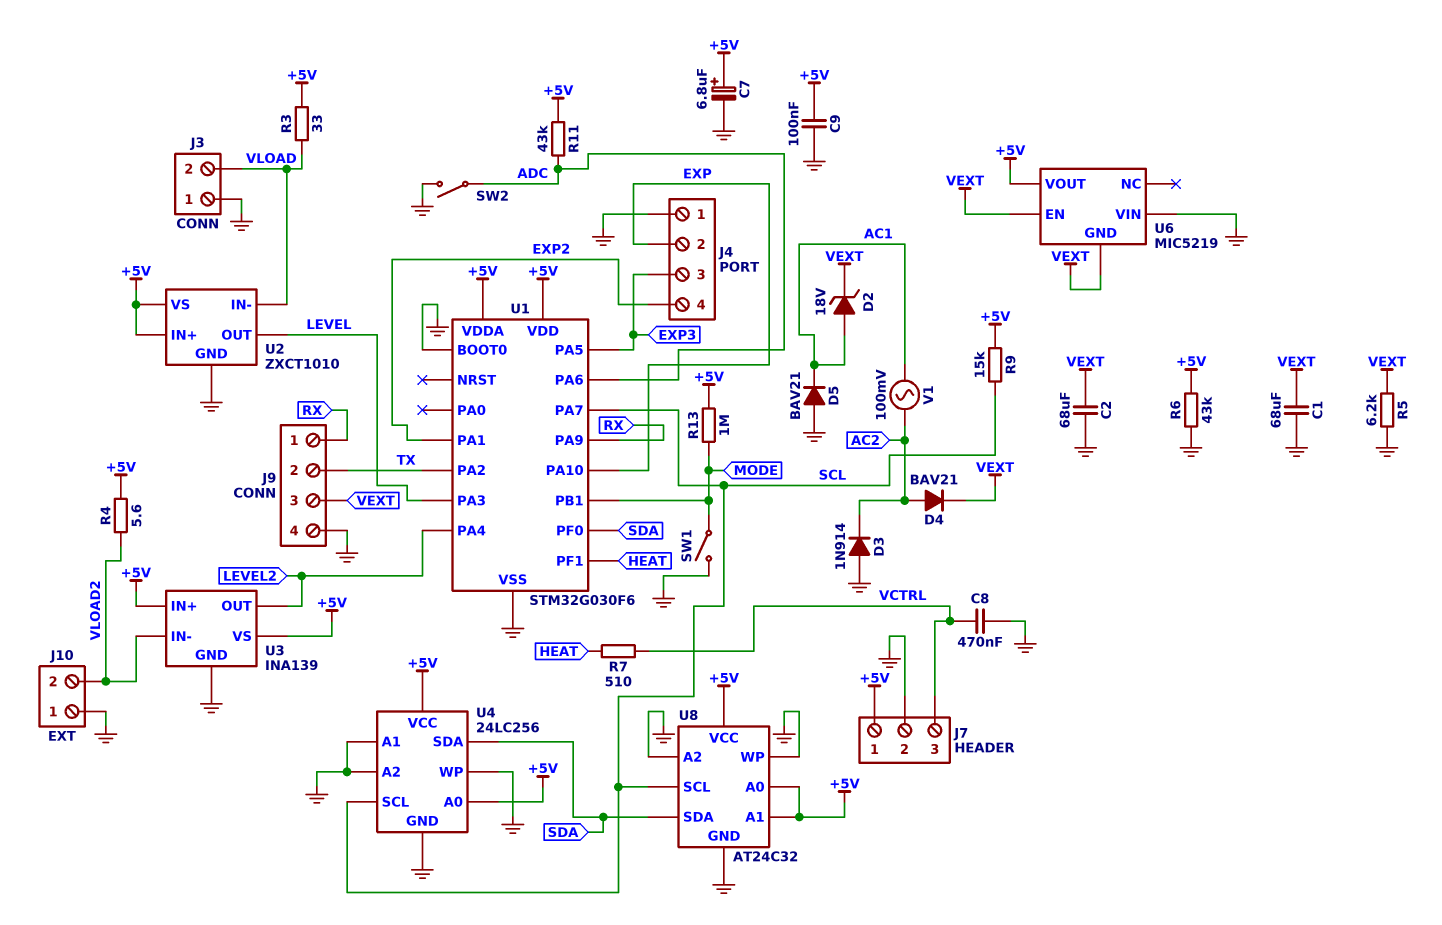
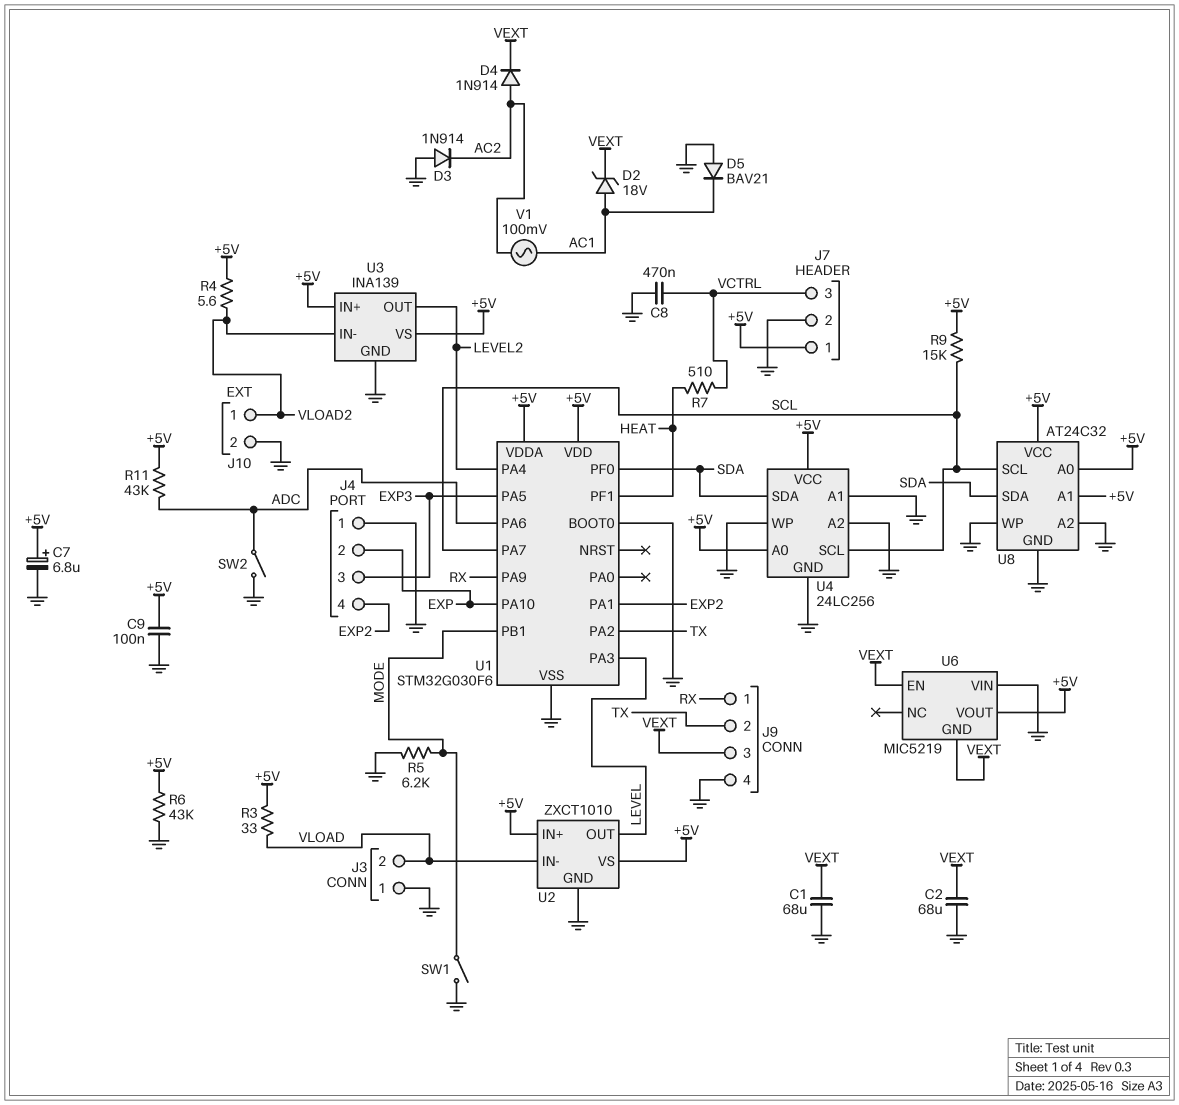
D4: diode BAV21 (A AC2, K VEXT) -> diode 1N914 (A AC2, K VEXT)
J10 pin 1: GND -> VLOAD2
J10 pin 2: VLOAD2 -> GND
R5: 6.2k (GND, VEXT) -> 6.2k (GND, MODE)
R13: 1M (+5V, MODE) -> none

